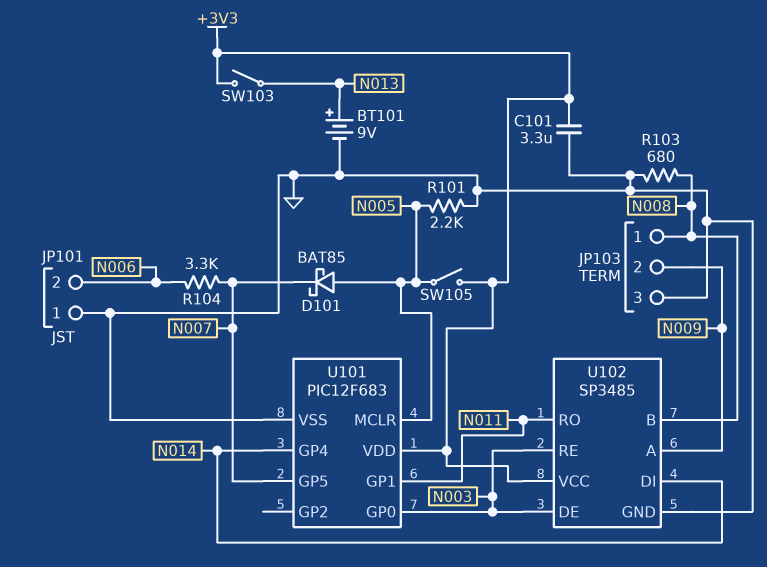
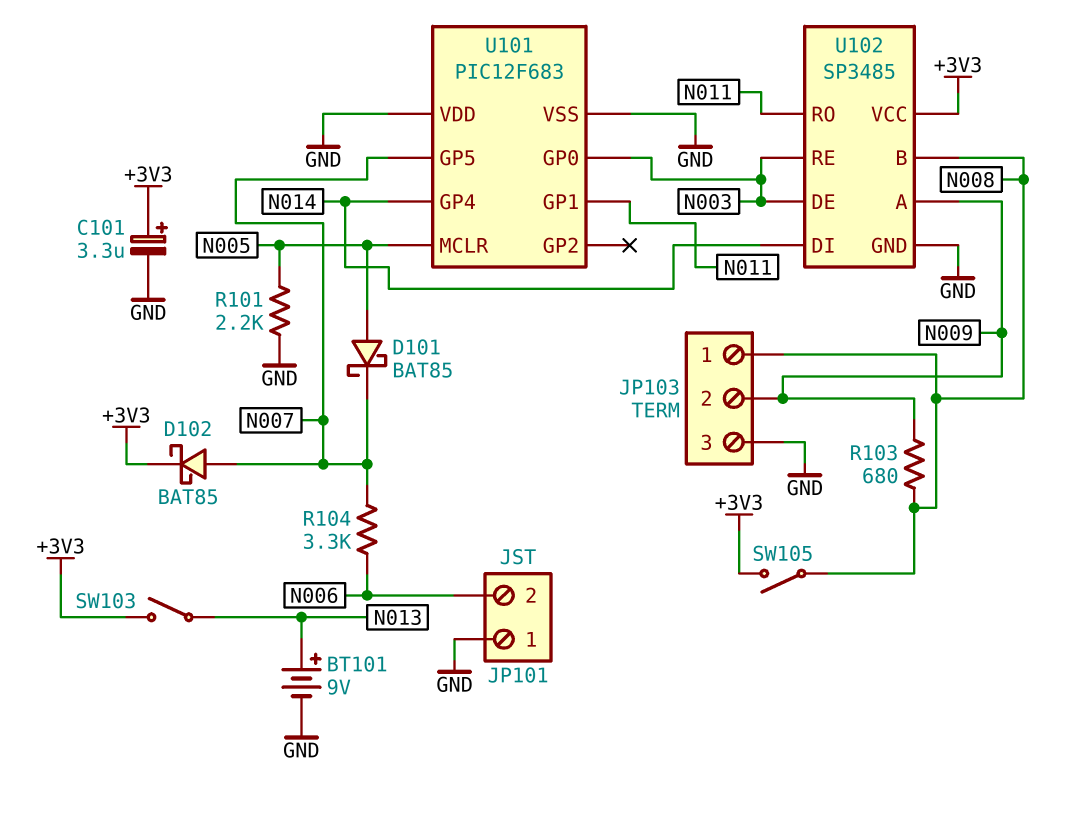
C101: 3.3uF (+3V3, GND) -> 3.3uF (plus +3V3, minus GND)
D102: none -> schottky BAT85 (A N007, K +3V3)
R103: 680 (GND, N008) -> 680 (N008, N009)
SW105: switch (+3V3, N005) -> switch (+3V3, N008)
U101 pin VDD: +3V3 -> GND

